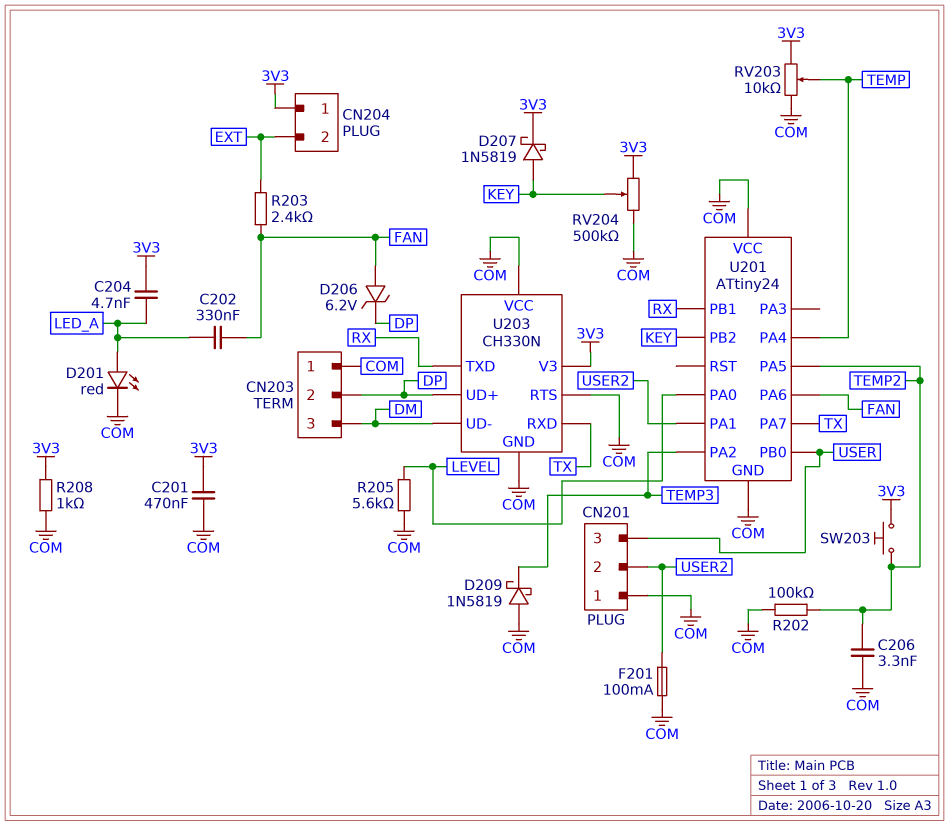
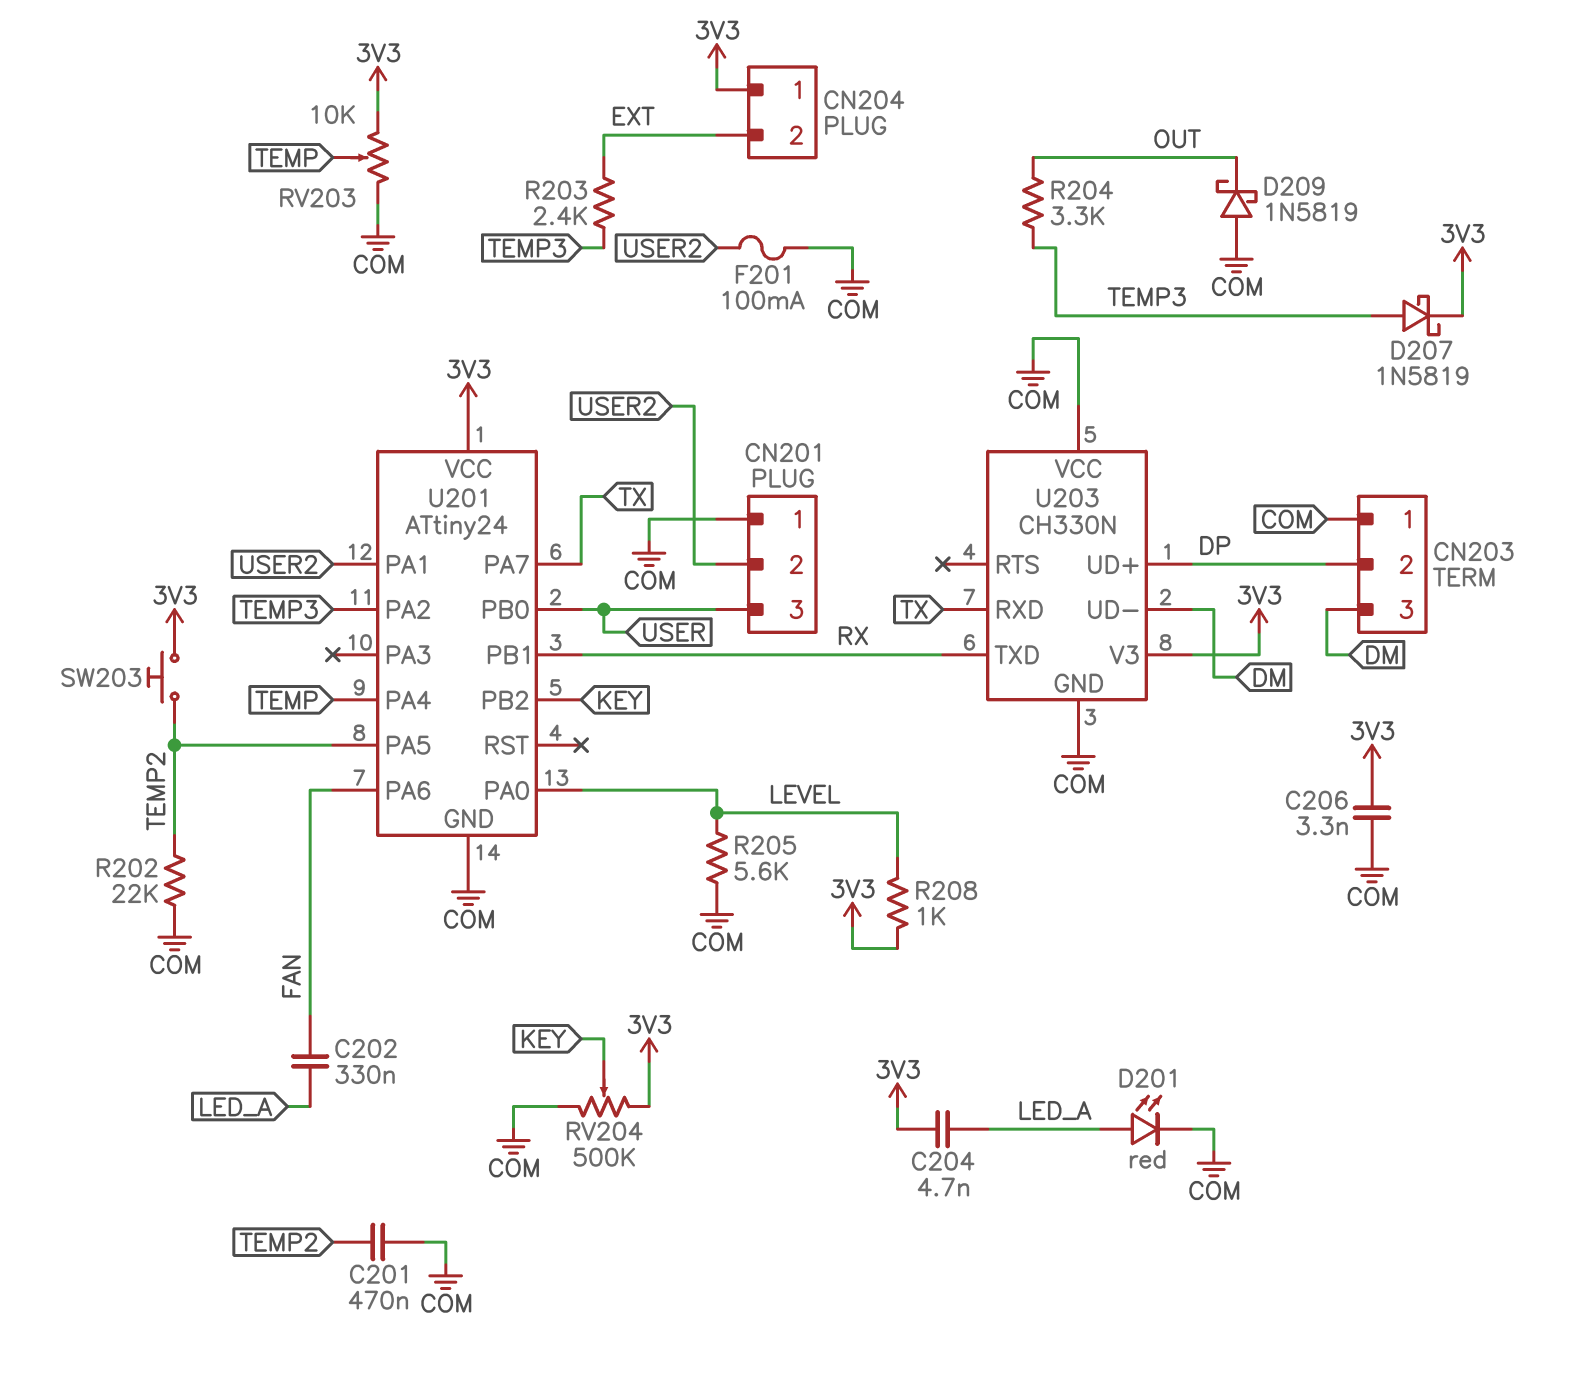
C201: 470nF (3V3, COM) -> 470nF (COM, TEMP2)
C206: 3.3nF (COM, TEMP2) -> 3.3nF (3V3, COM)
D206: zener 6.2V (A FAN, K DP) -> none
D207: schottky 1N5819 (A KEY, K 3V3) -> schottky 1N5819 (A TEMP3, K 3V3)
D209: schottky 1N5819 (A COM, K TEMP3) -> schottky 1N5819 (A COM, K OUT)
R202: 100k (COM, TEMP2) -> 22k (COM, TEMP2)
R203: 2.4k (EXT, FAN) -> 2.4k (EXT, TEMP3)
R204: none -> 3.3k (OUT, TEMP3)
R208: 1k (3V3, COM) -> 1k (3V3, LEVEL)
U201 pin VCC: COM -> 3V3
U203 pin RTS: COM -> none

